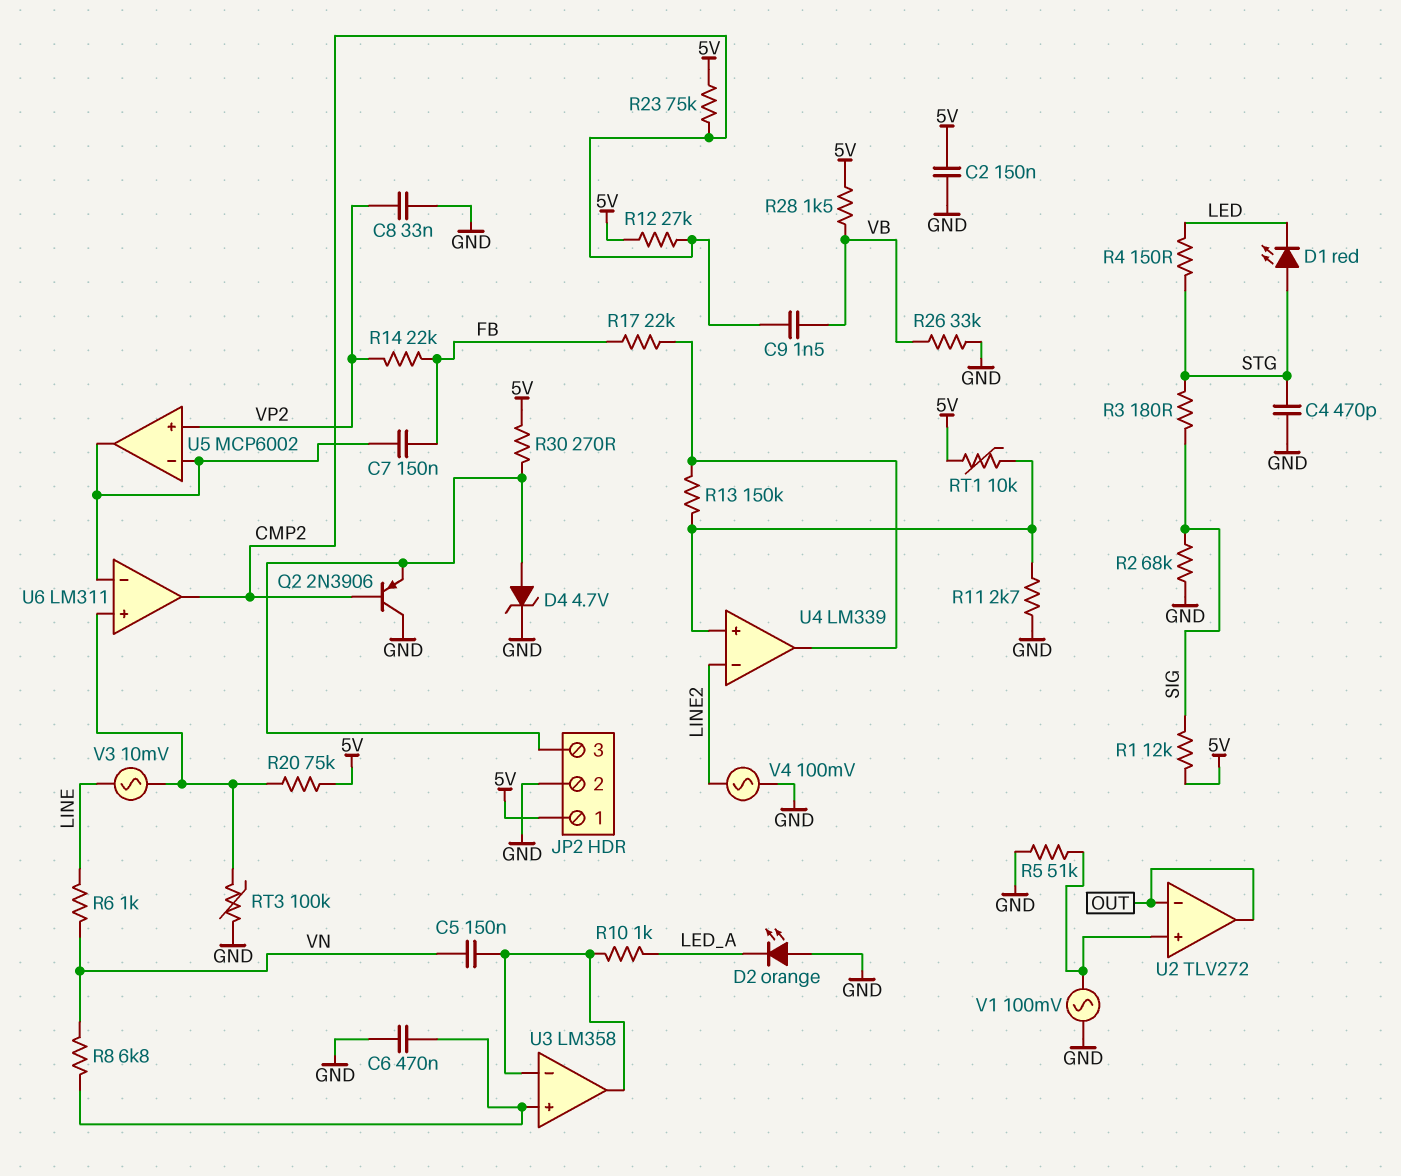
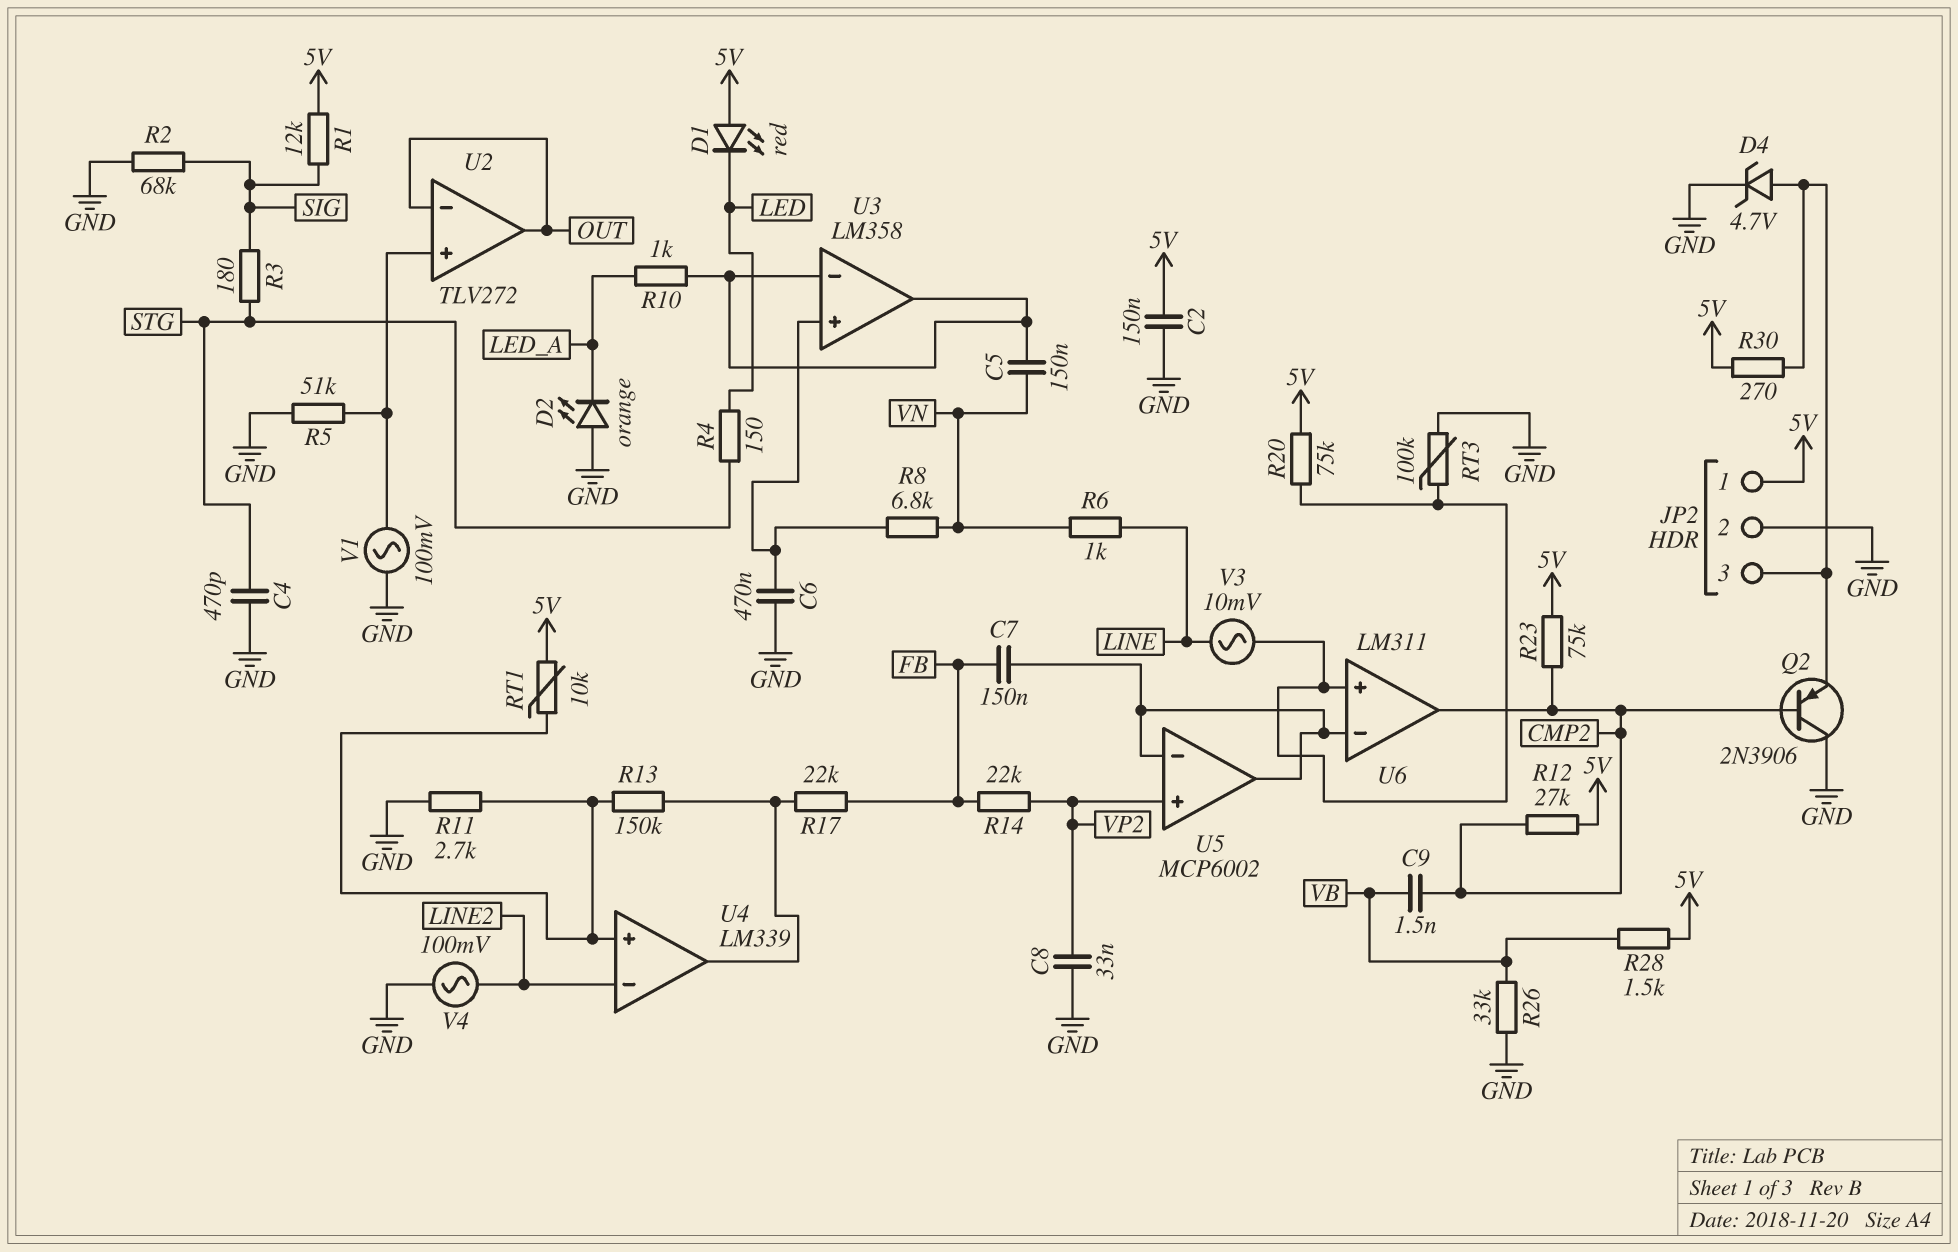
D1: LED red (A STG, K LED) -> LED red (A 5V, K LED)

